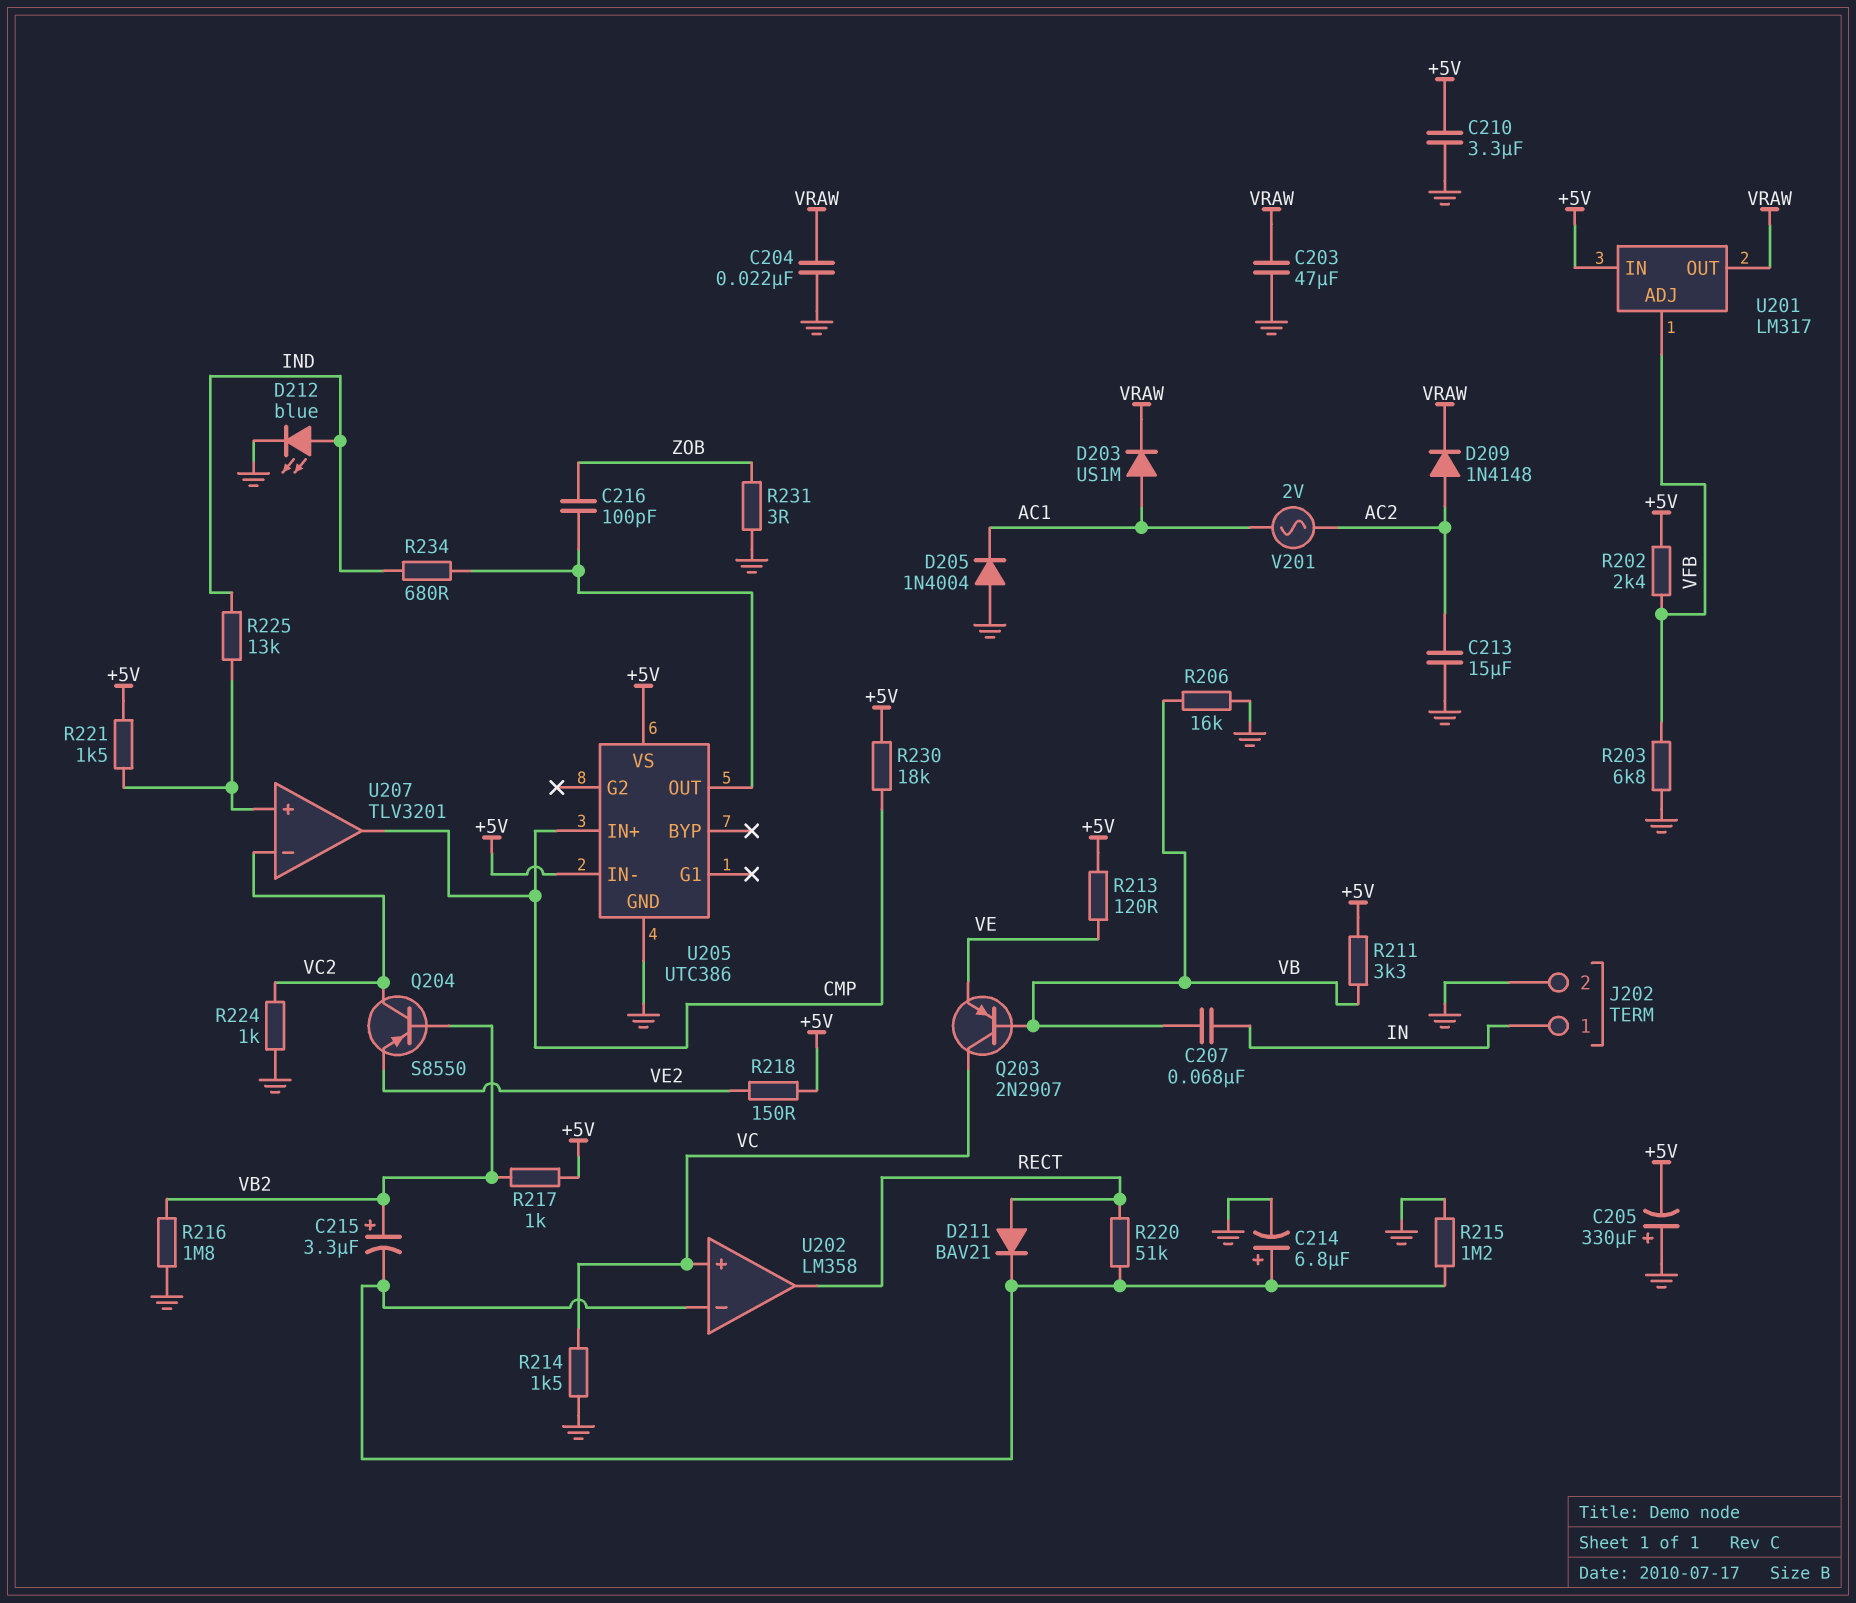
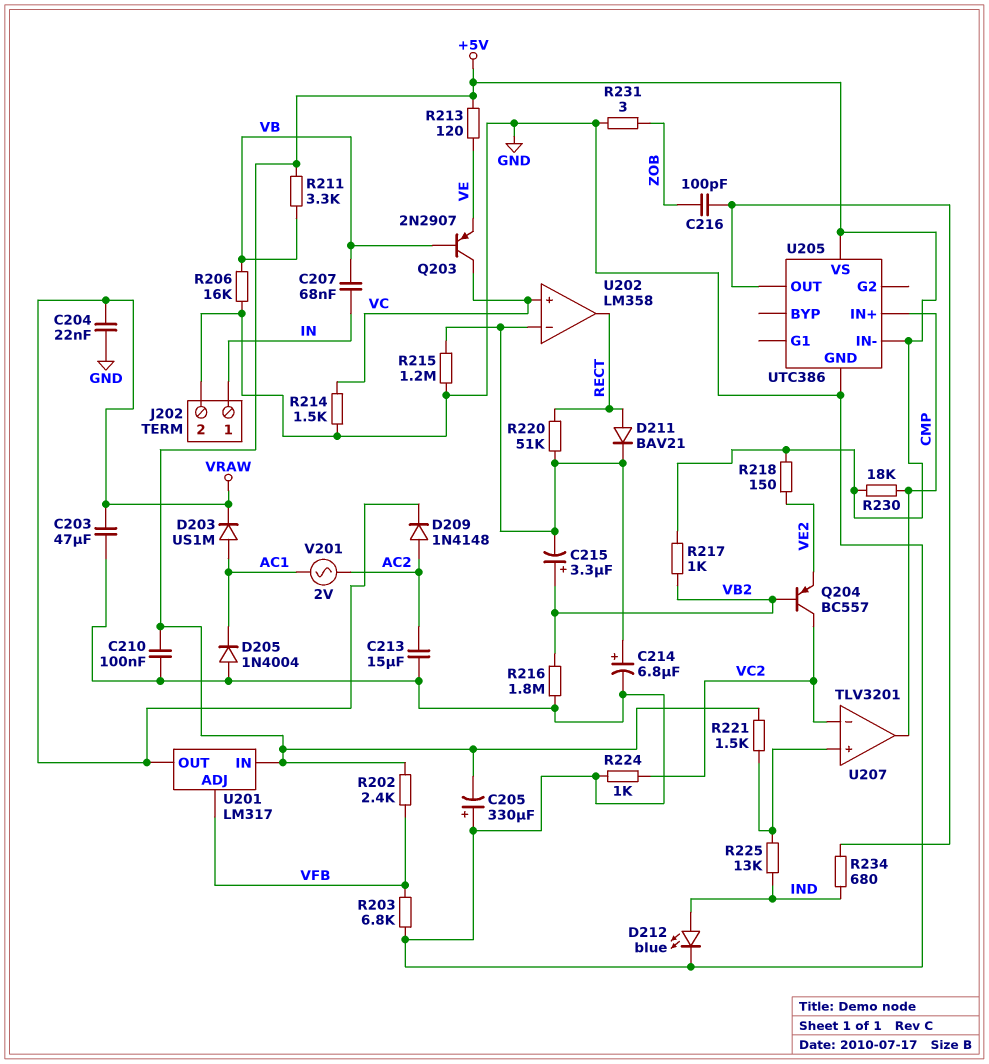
C210: 3.3uF (+5V, GND) -> 100nF (+5V, GND)
Q204: PNP S8550 (B VB2, C VC2, E VE2) -> PNP BC557 (B VB2, C VC2, E VE2)

